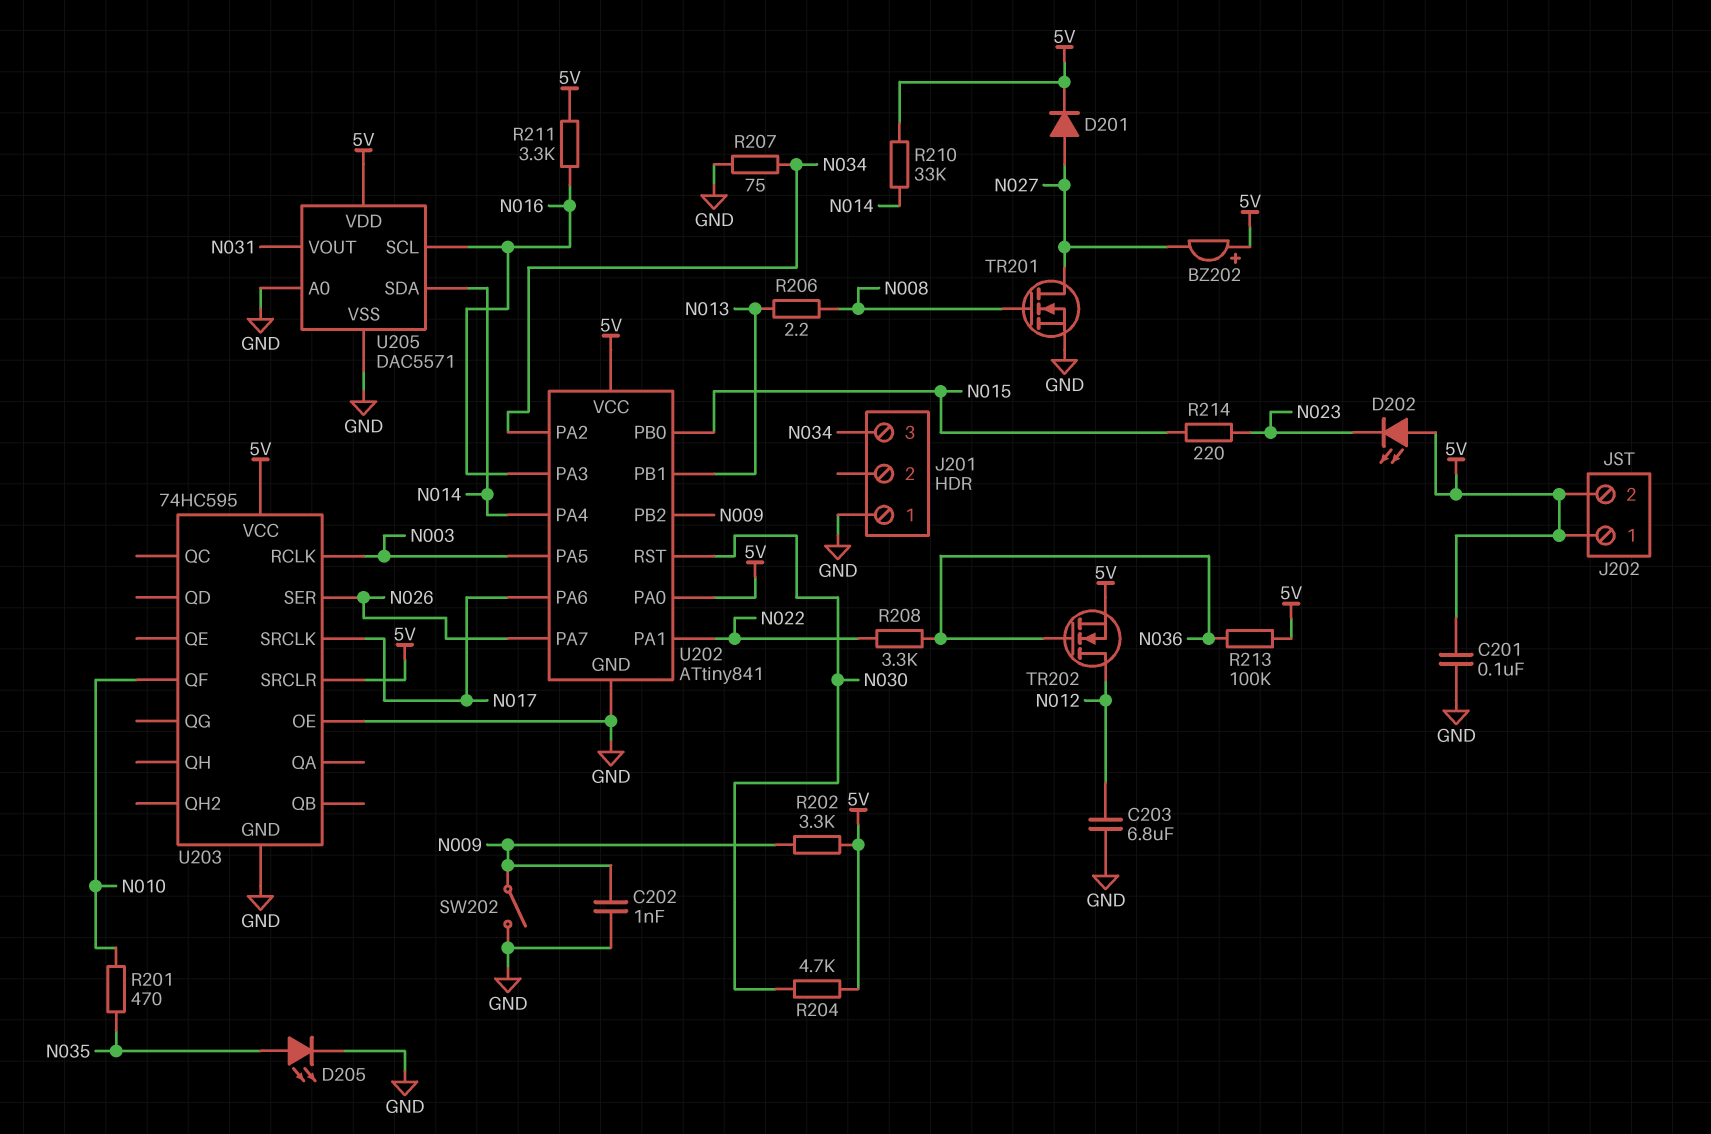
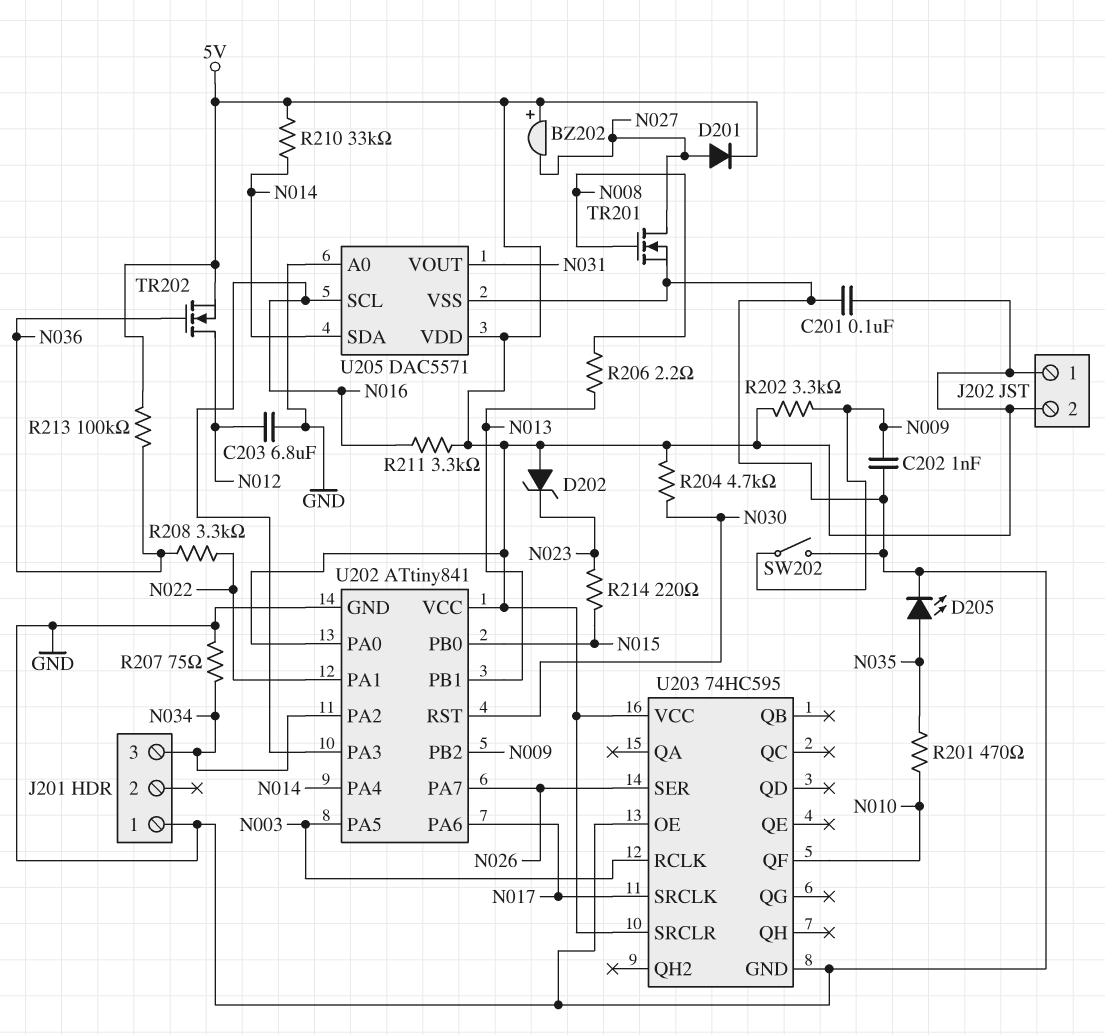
D202: LED (A 5V, K N023) -> zener (A 5V, K N023)

